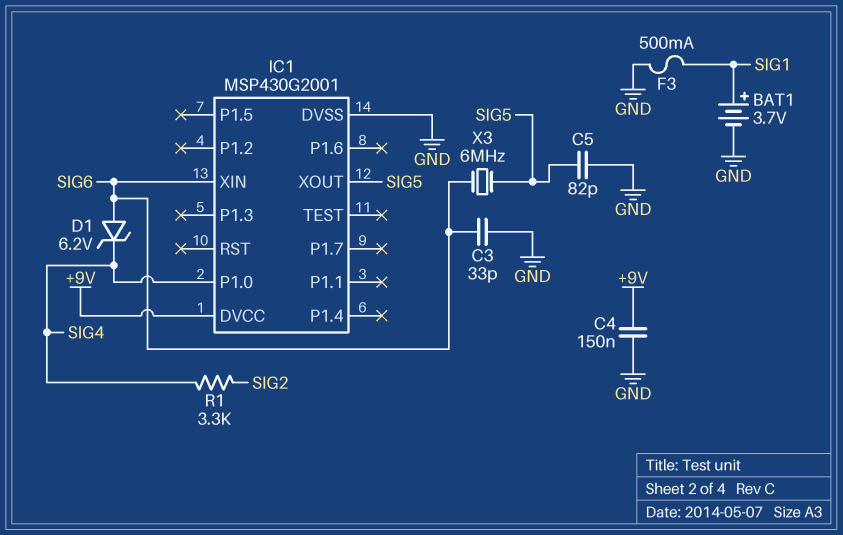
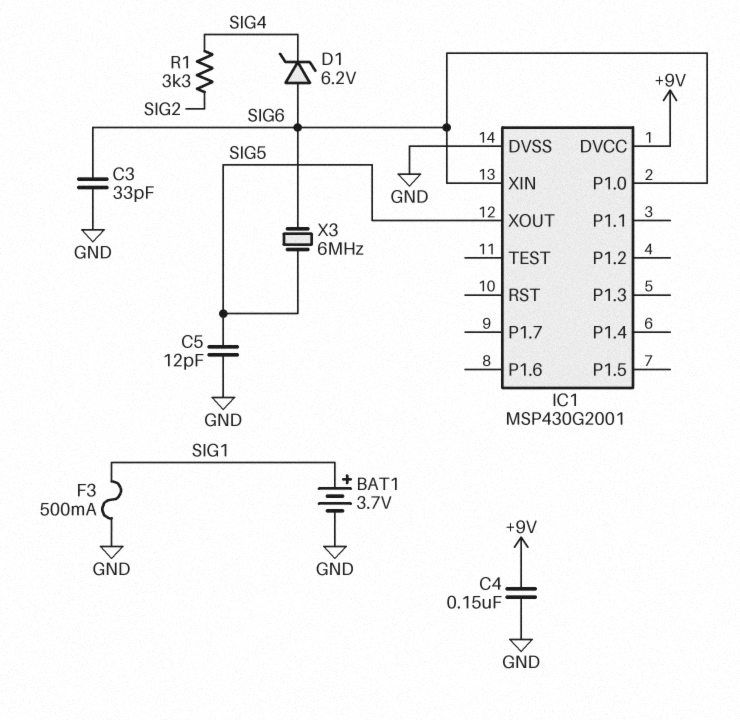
C5: 82pF (GND, SIG5) -> 12pF (GND, SIG5)
IC1 pin P1.0: SIG4 -> SIG6

